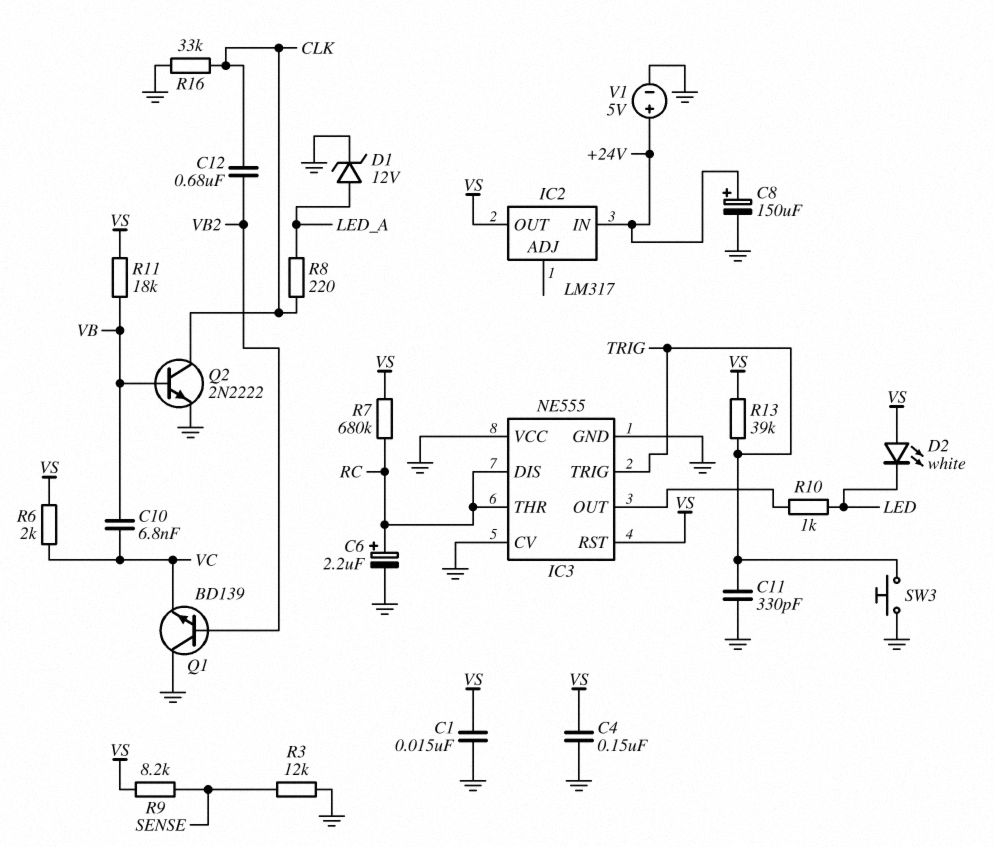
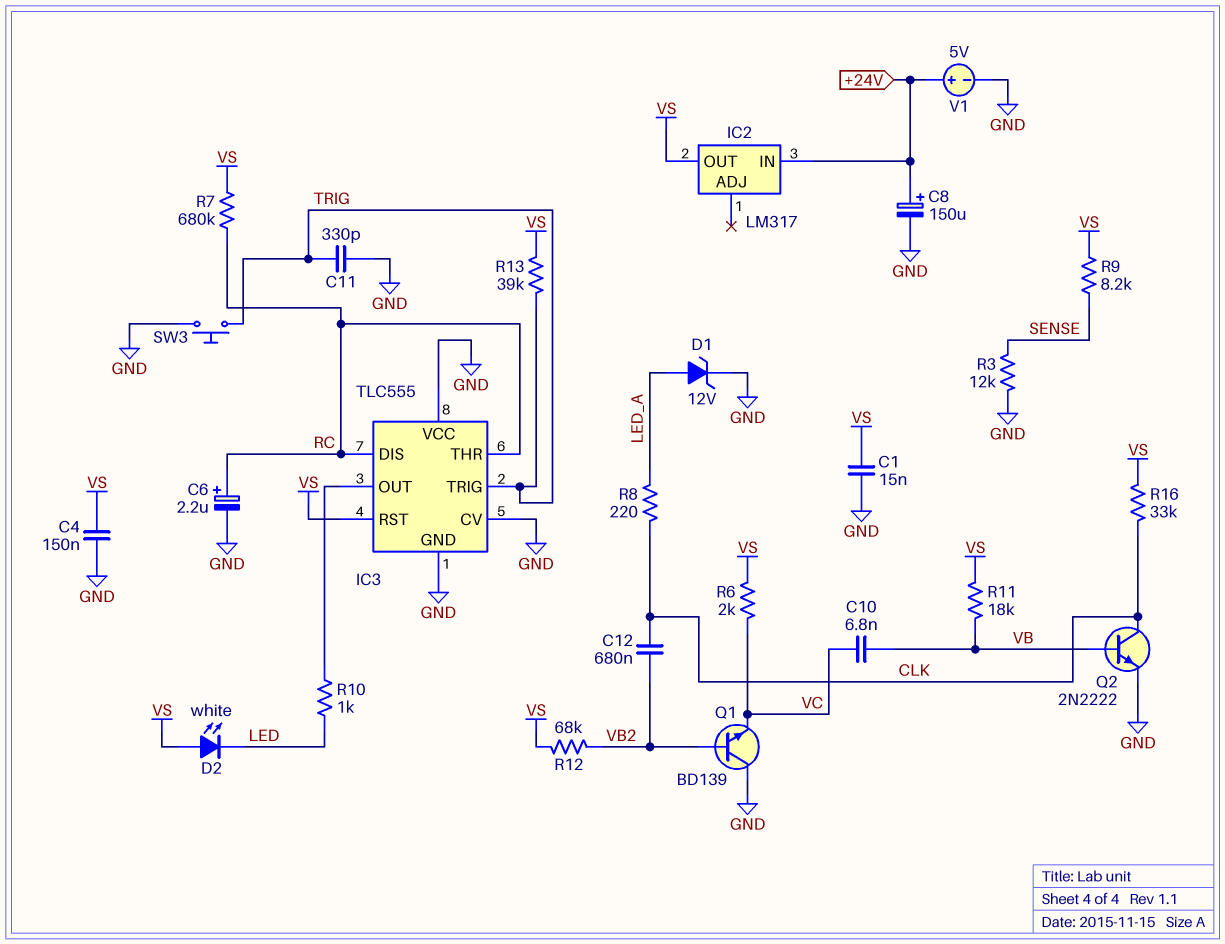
IC3: NE555 -> TLC555
R12: none -> 68k (VB2, VS)
R16: 33k (CLK, GND) -> 33k (CLK, VS)

